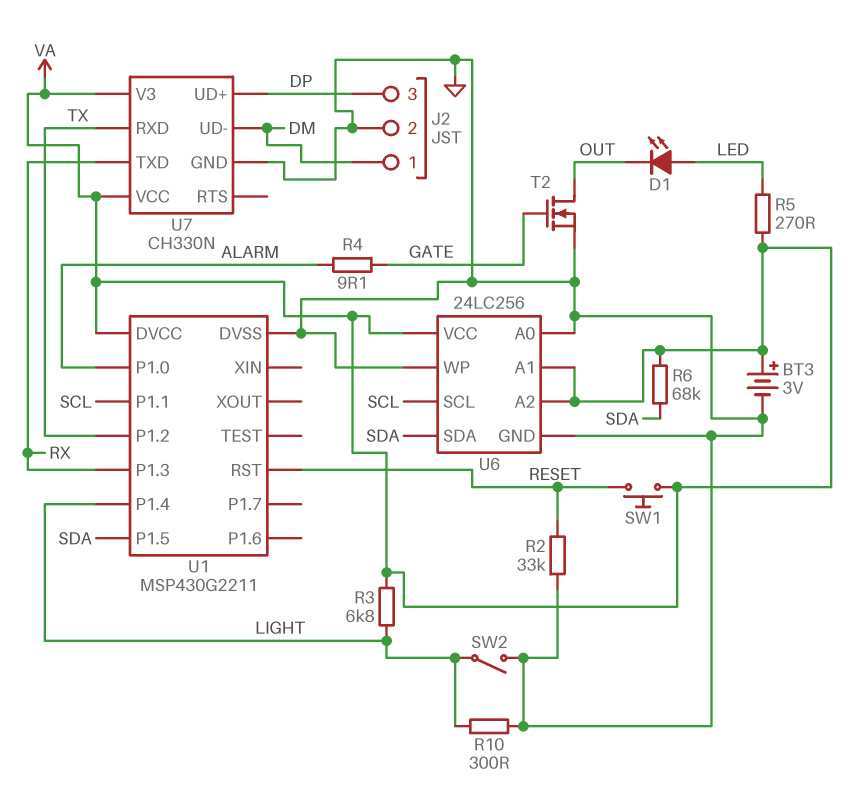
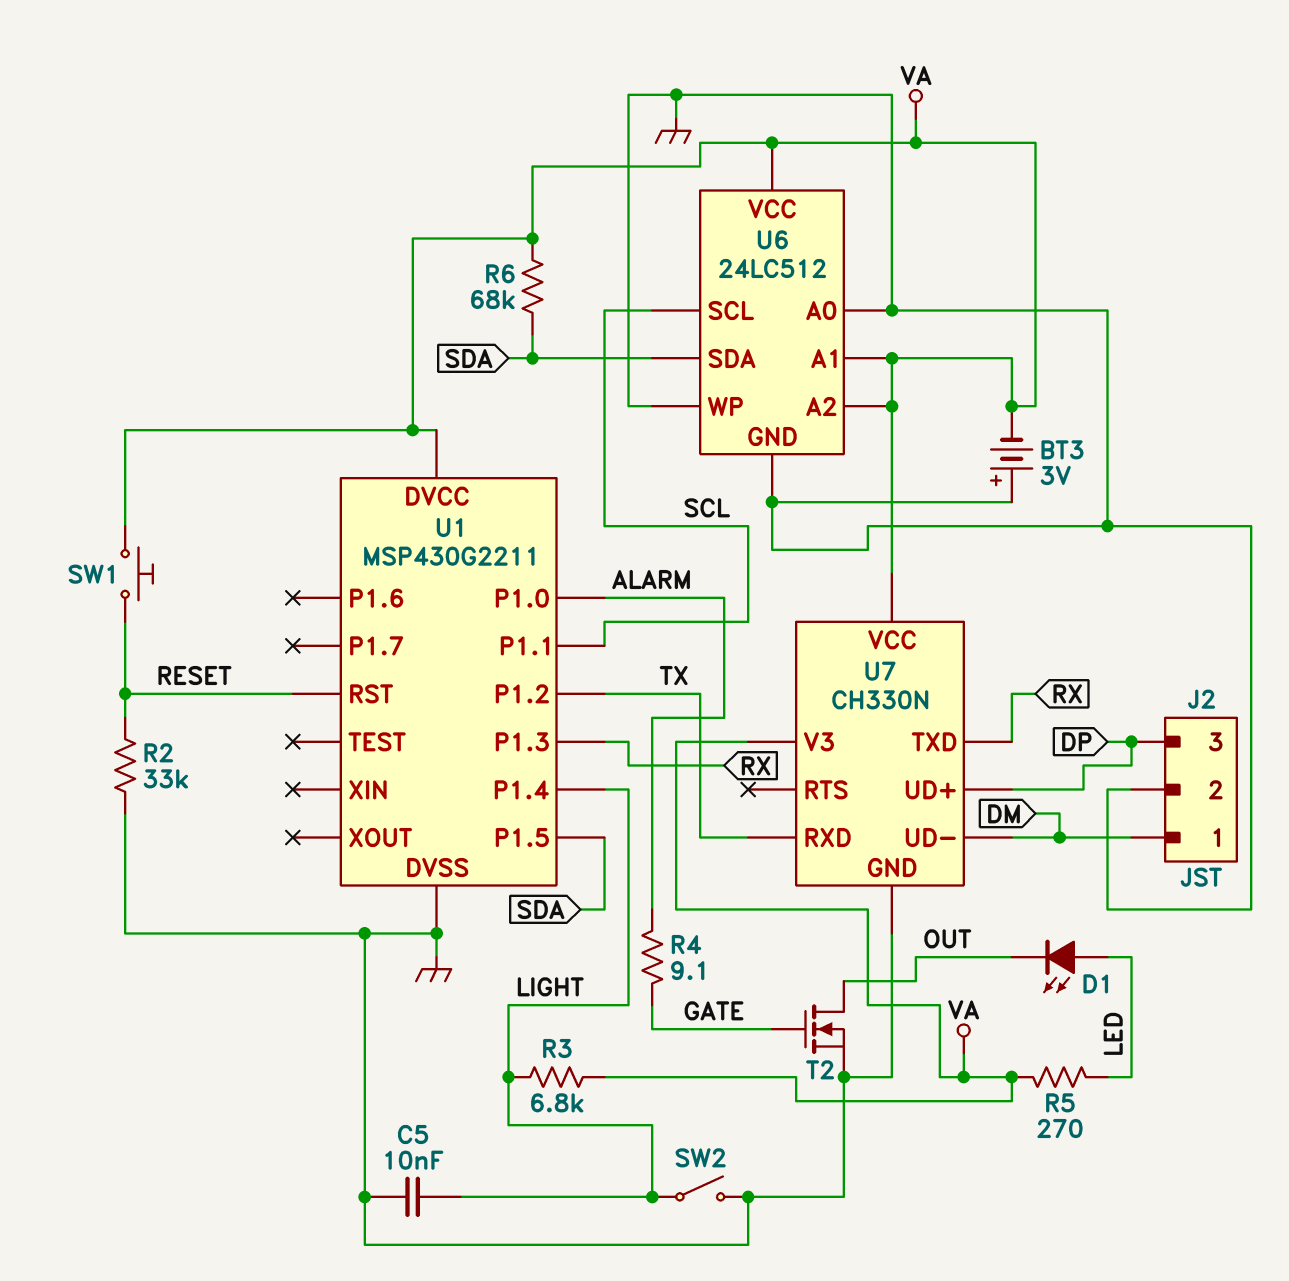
BT3: 3V (plus VA, minus GND) -> 3V (plus GND, minus VA)
C5: none -> 10nF (GND, LIGHT)
R10: 300 (GND, LIGHT) -> none
U6: 24LC256 -> 24LC512

